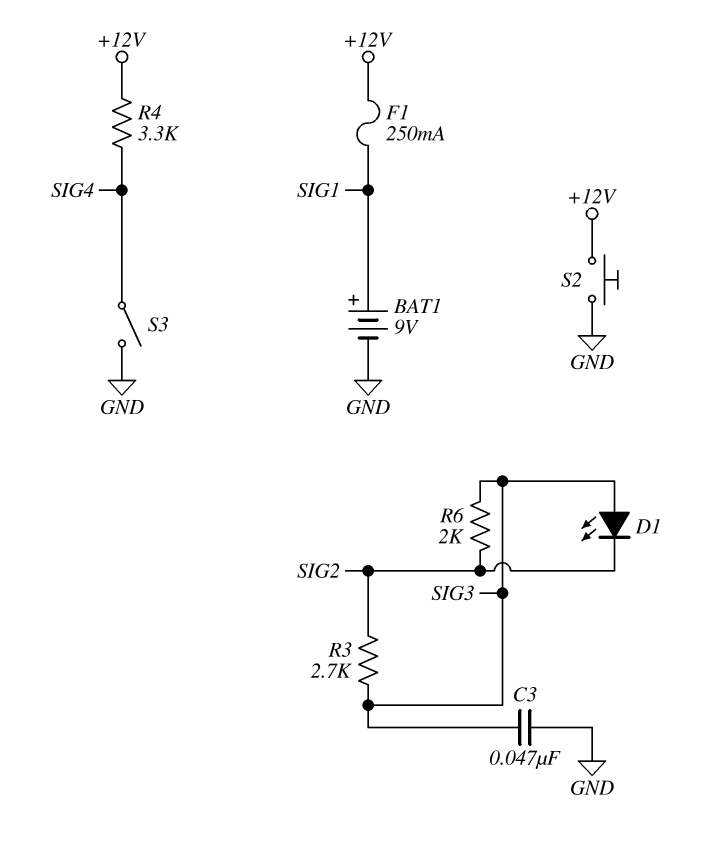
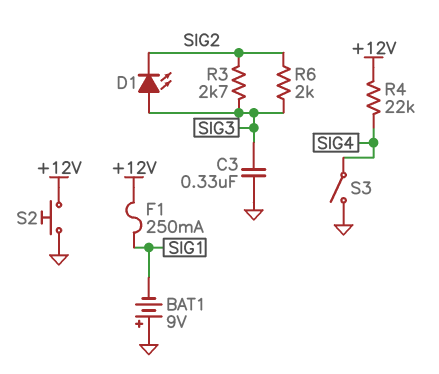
BAT1: 9V (plus SIG1, minus GND) -> 9V (plus GND, minus SIG1)
C3: 47nF (GND, SIG3) -> 330nF (GND, SIG3)
R4: 3.3k (+12V, SIG4) -> 22k (+12V, SIG4)

